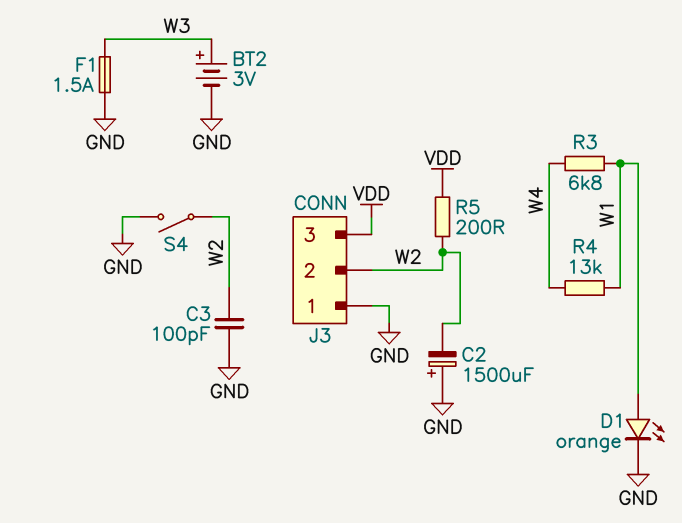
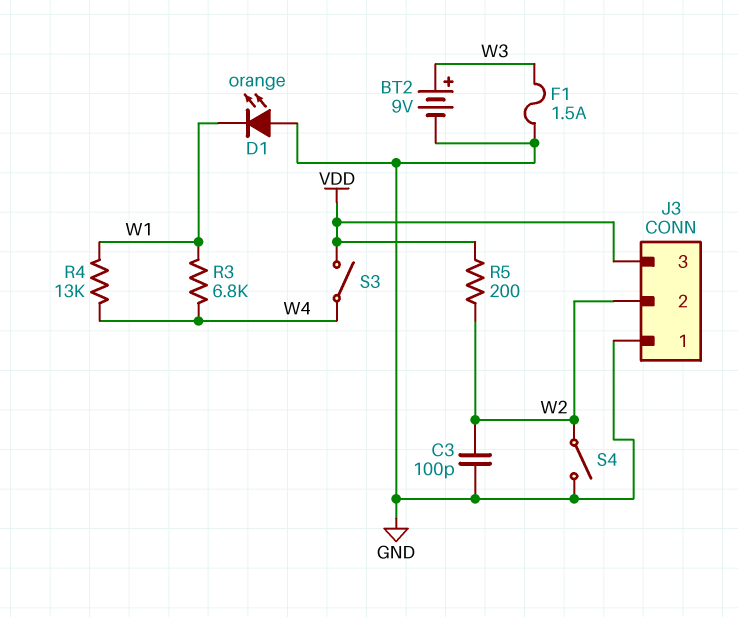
BT2: 3V (plus W3, minus GND) -> 9V (plus W3, minus GND)
C2: 1500uF (plus GND, minus W2) -> none
D1: LED orange (A W1, K GND) -> LED orange (A GND, K W1)
S3: none -> switch (VDD, W4)

